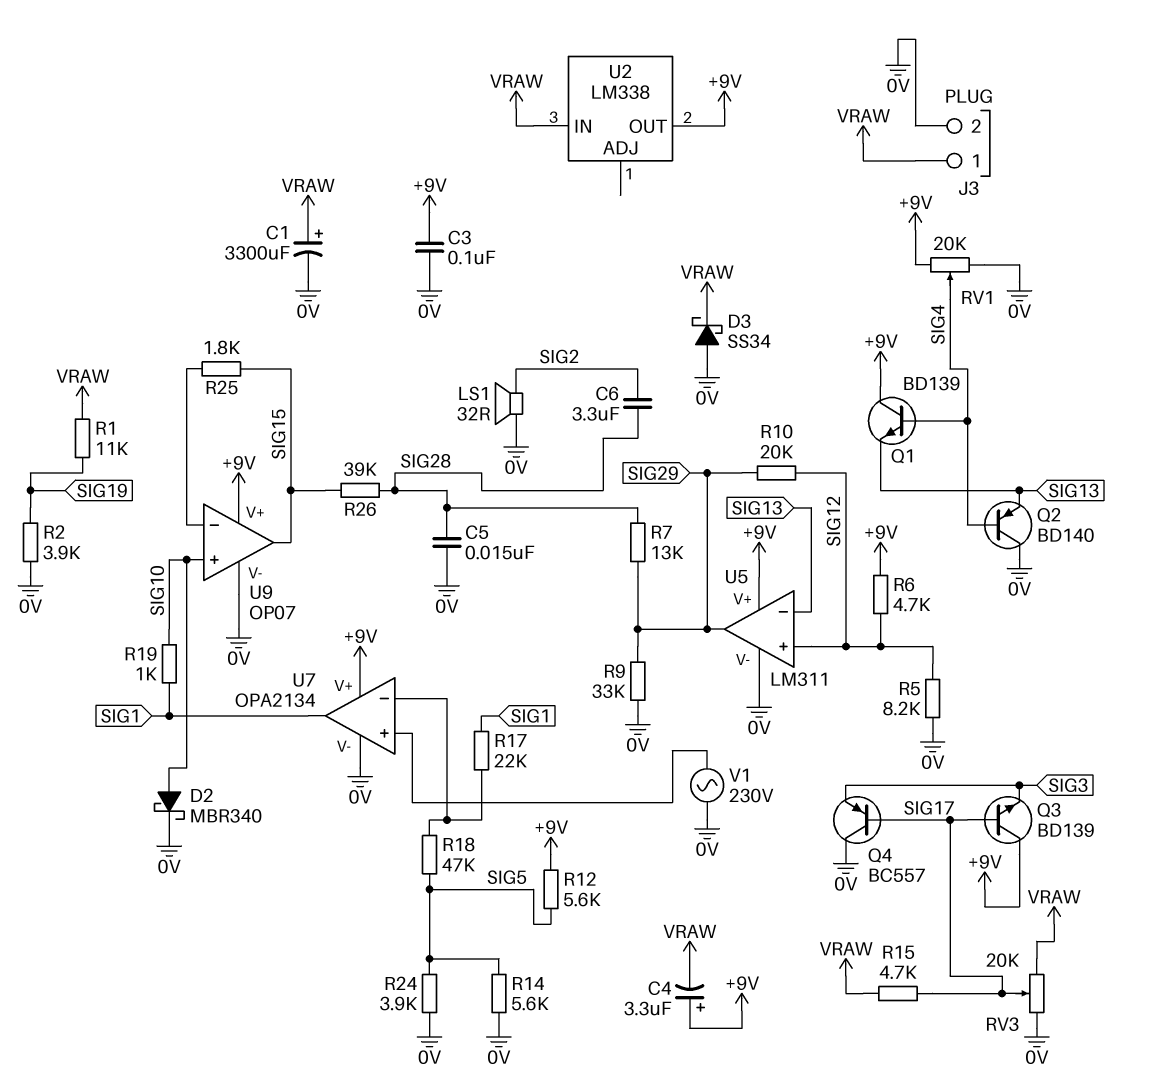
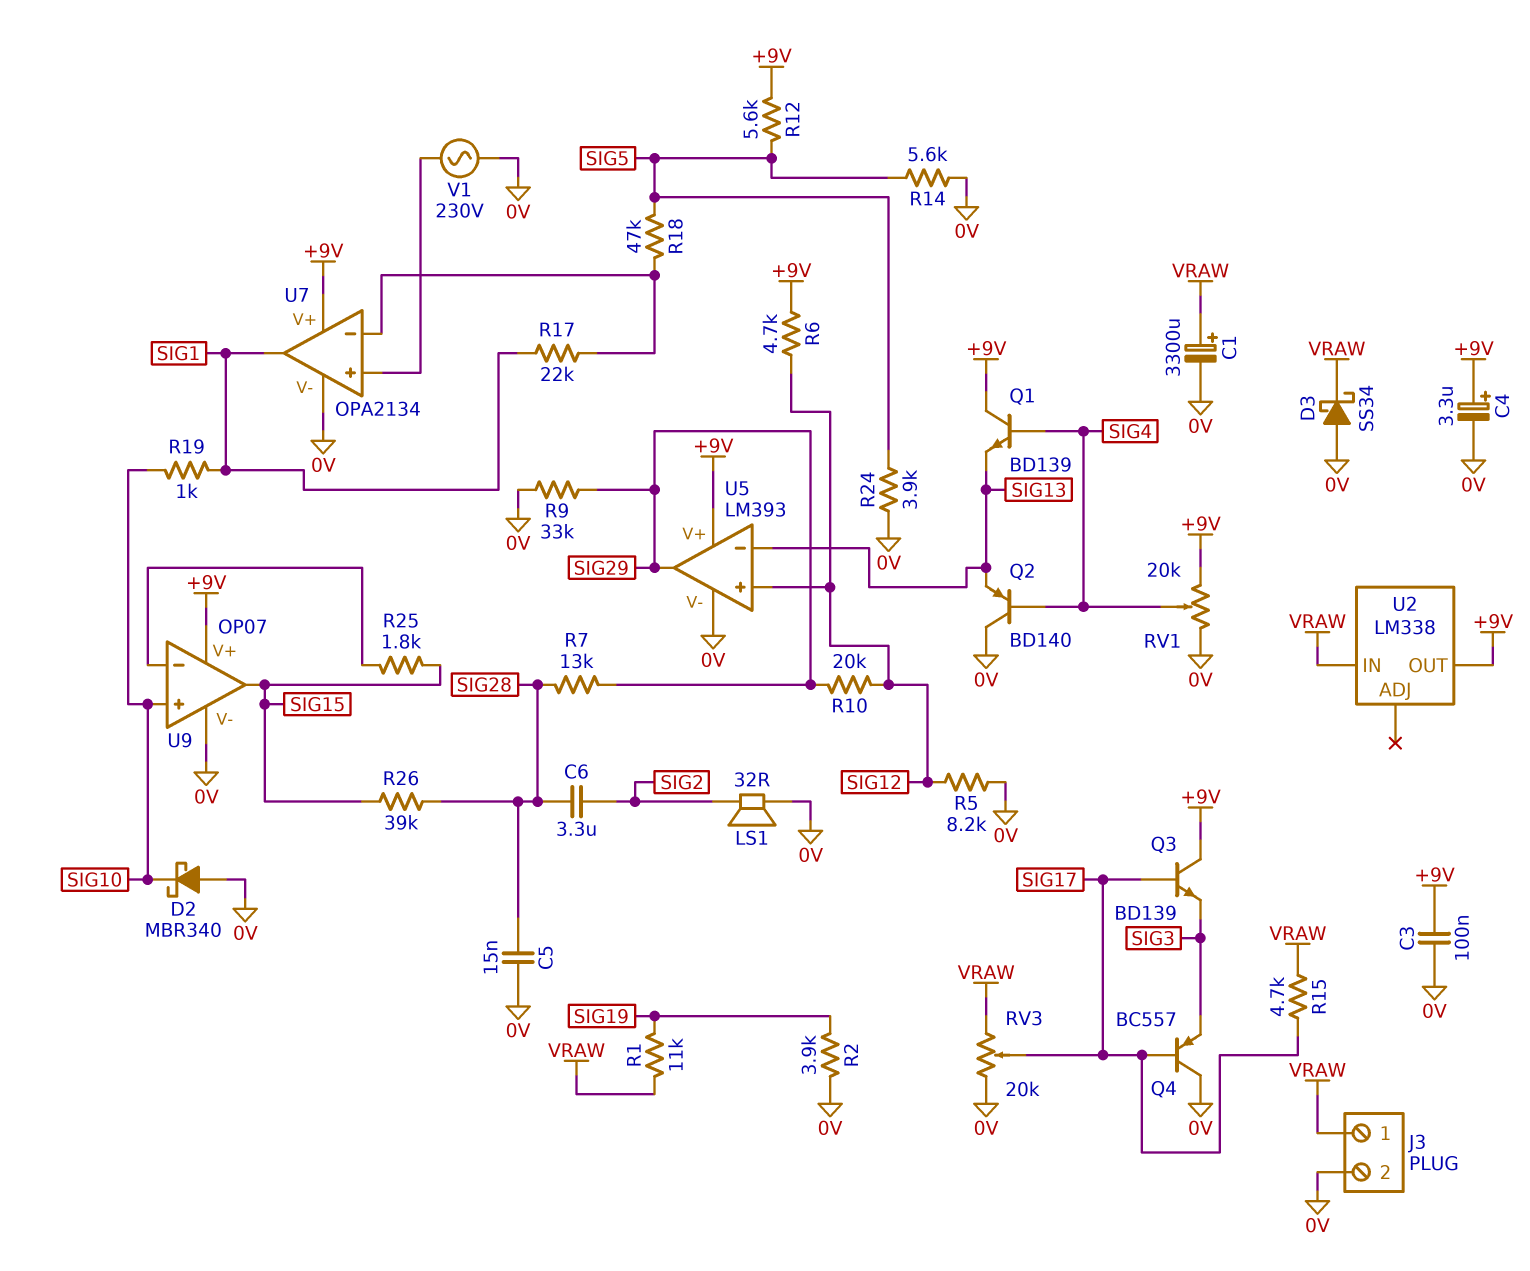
C4: 3.3uF (plus +9V, minus VRAW) -> 3.3uF (plus +9V, minus 0V)
D2: schottky MBR340 (A SIG10, K 0V) -> schottky MBR340 (A 0V, K SIG10)
U5: LM311 -> LM393

